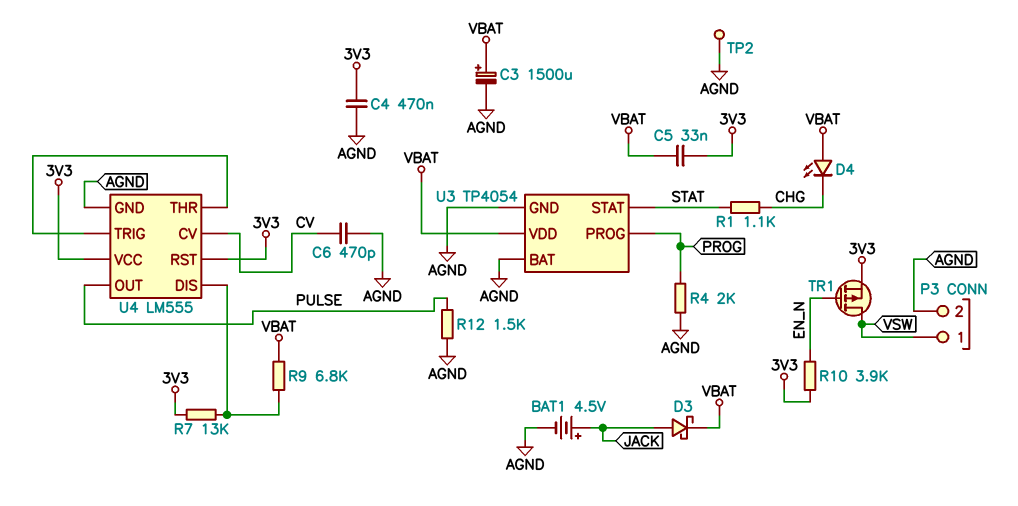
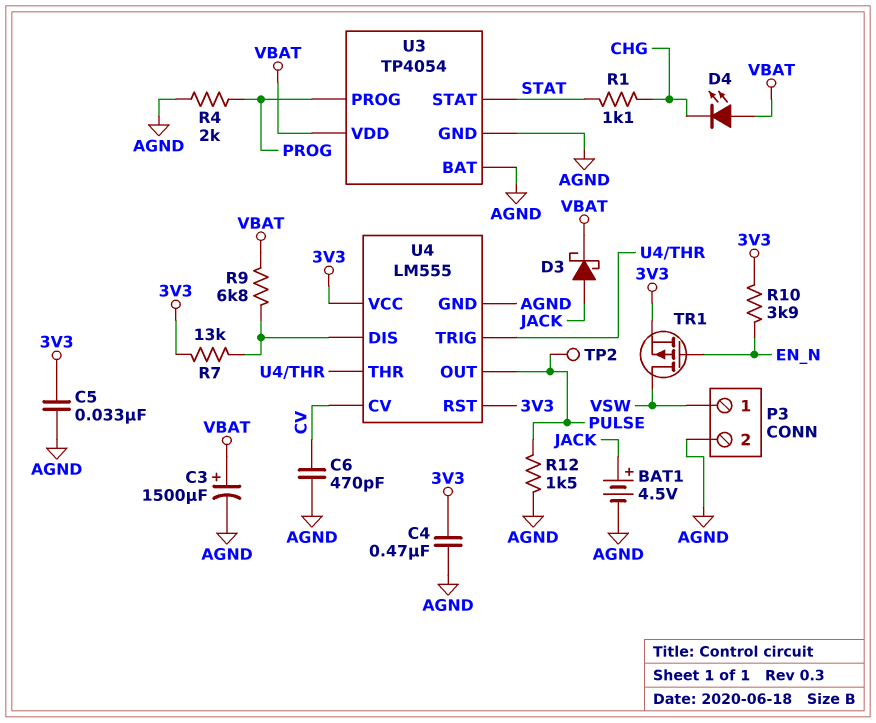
C5: 33nF (3V3, VBAT) -> 33nF (3V3, AGND)
TP2: test point (AGND) -> test point (PULSE)

